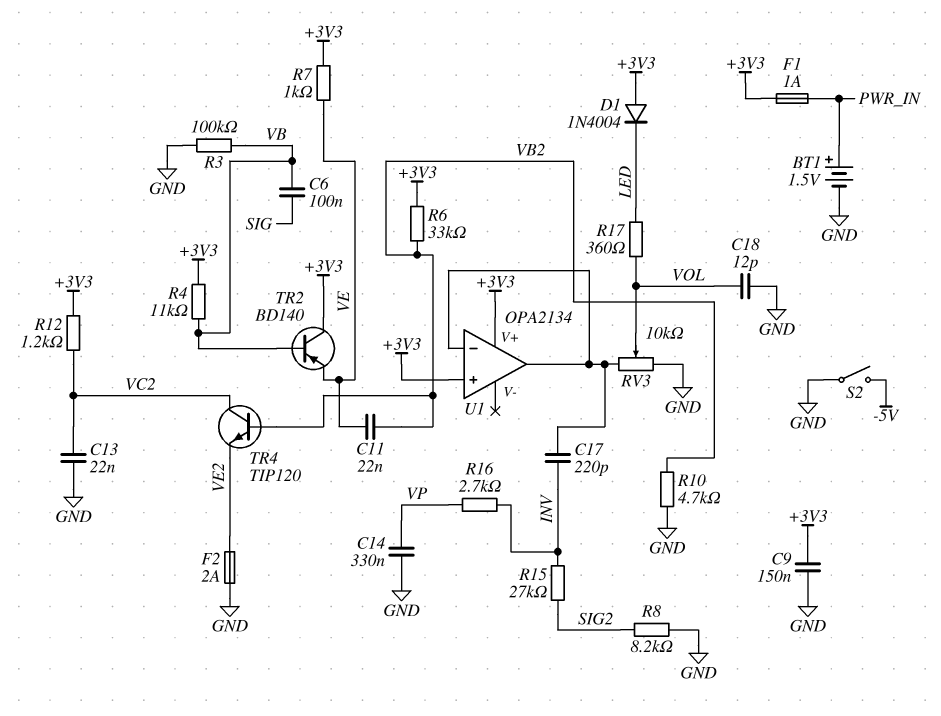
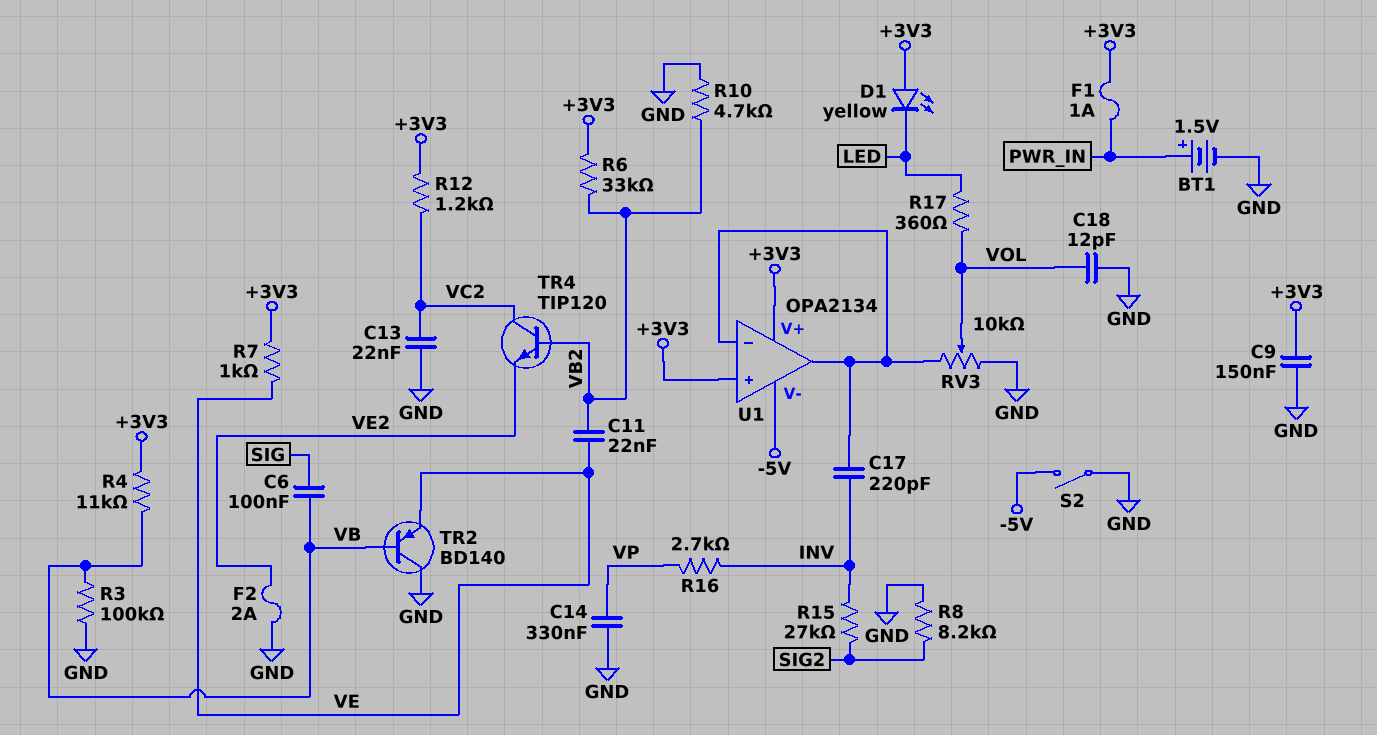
D1: diode 1N4004 (A +3V3, K LED) -> LED yellow (A +3V3, K LED)
TR2: PNP BD140 (B VB, C +3V3, E VE) -> PNP BD140 (B VB, C GND, E VE)
U1 pin V-: none -> -5V

